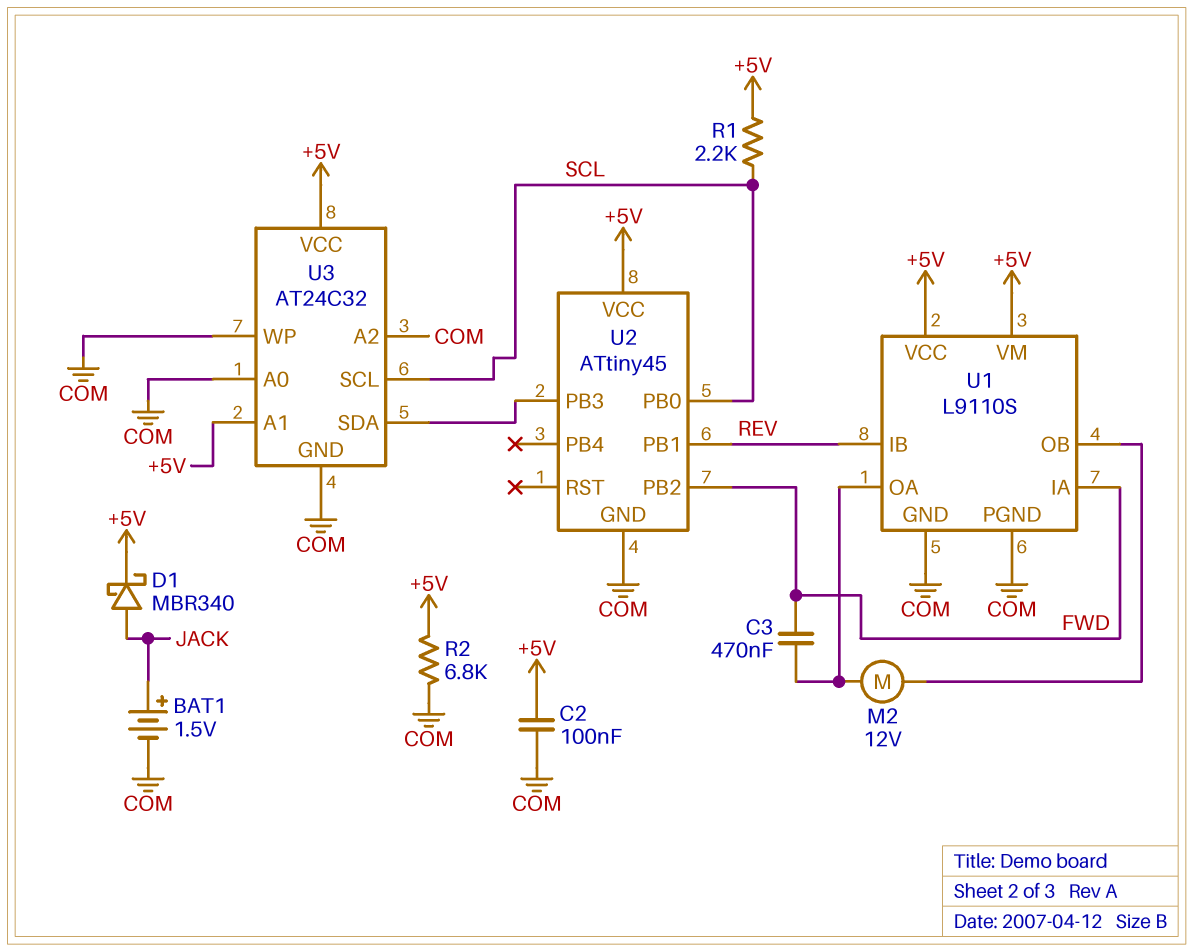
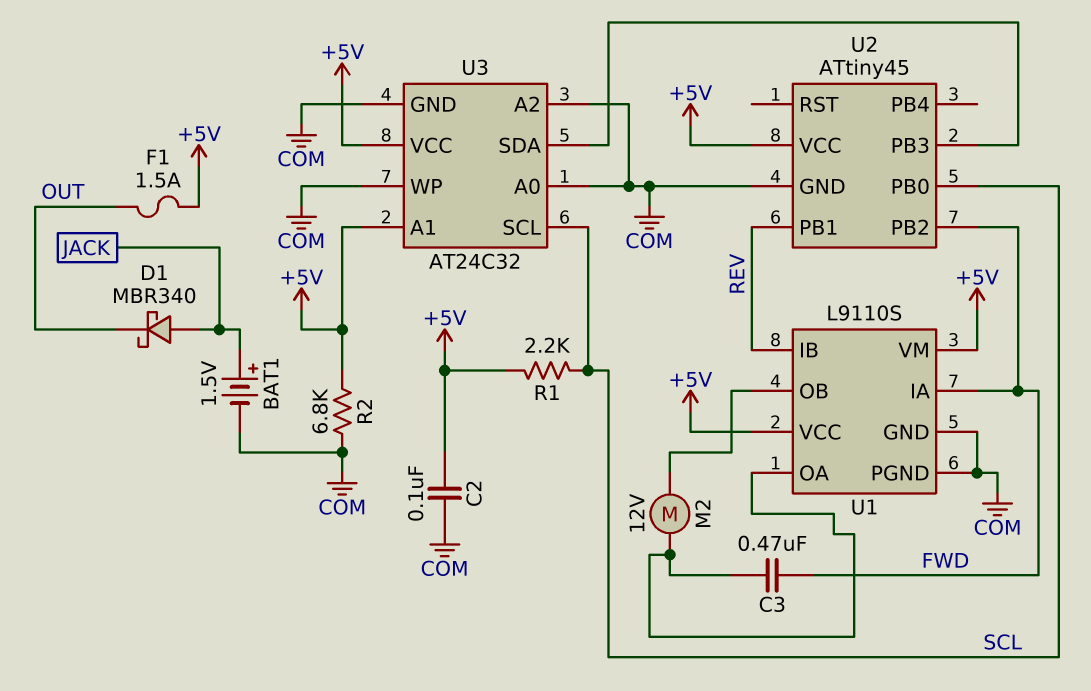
D1: schottky MBR340 (A JACK, K +5V) -> schottky MBR340 (A JACK, K OUT)
F1: none -> 1.5A (+5V, OUT)

